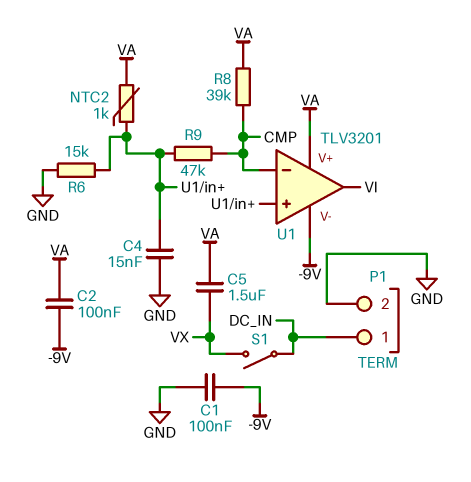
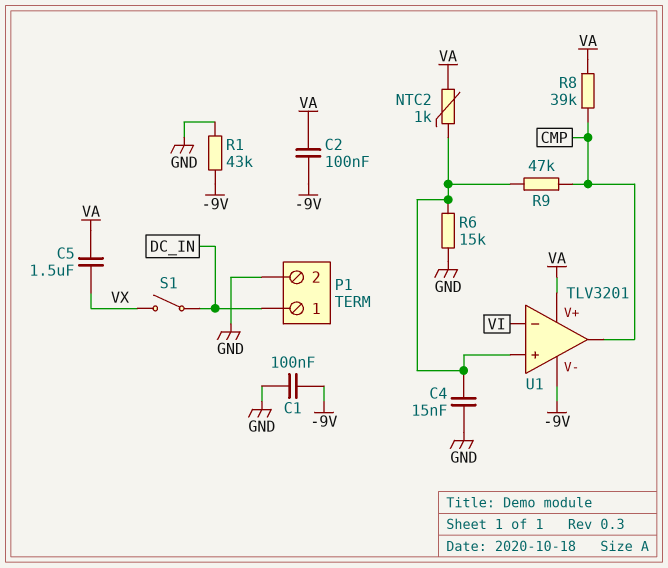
R1: none -> 43k (-9V, GND)
U1 pin in-: CMP -> VI
U1 pin out: VI -> CMP

